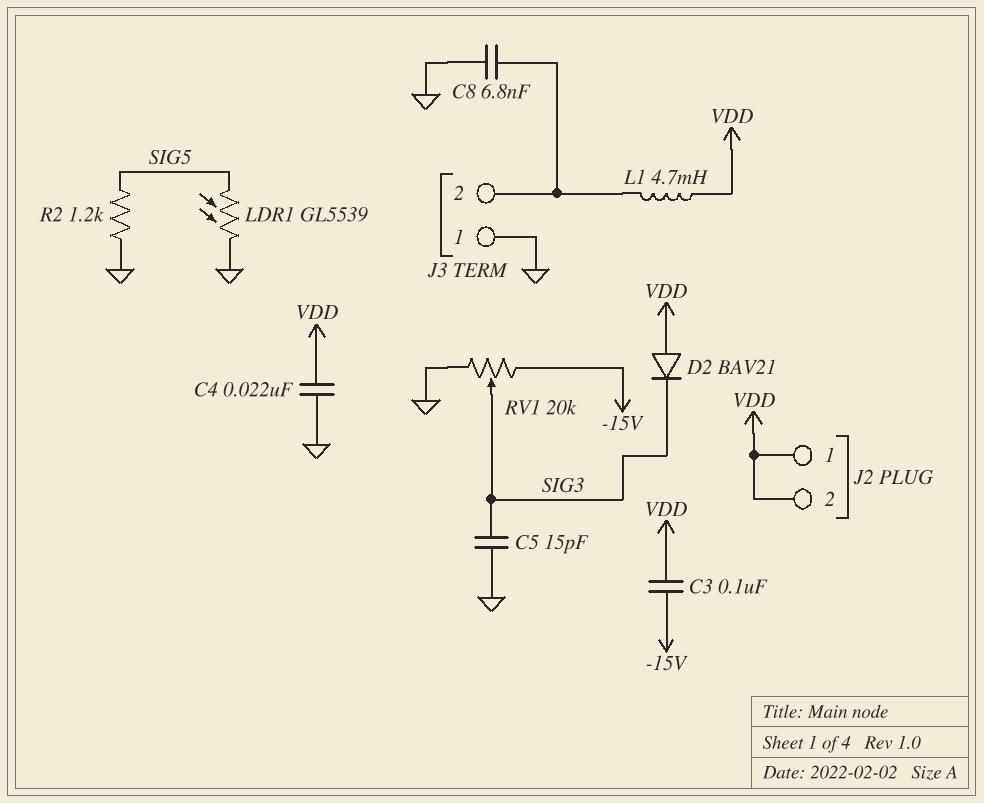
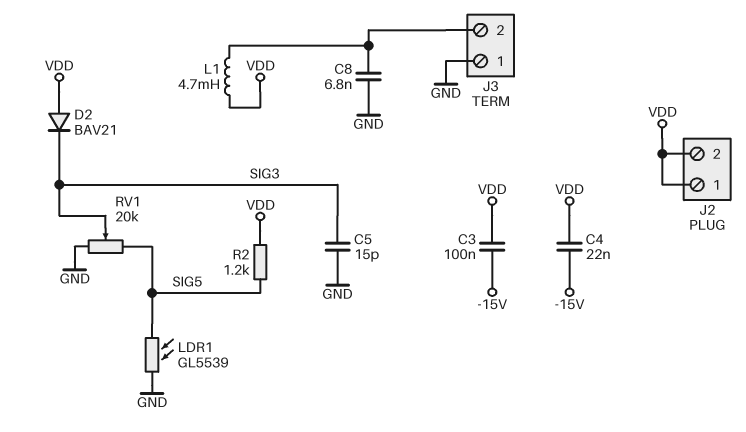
C4: 22nF (GND, VDD) -> 22nF (-15V, VDD)
R2: 1.2k (GND, SIG5) -> 1.2k (SIG5, VDD)
RV1: 20k (-15V, GND, wiper SIG3) -> 20k (GND, SIG5, wiper SIG3)

